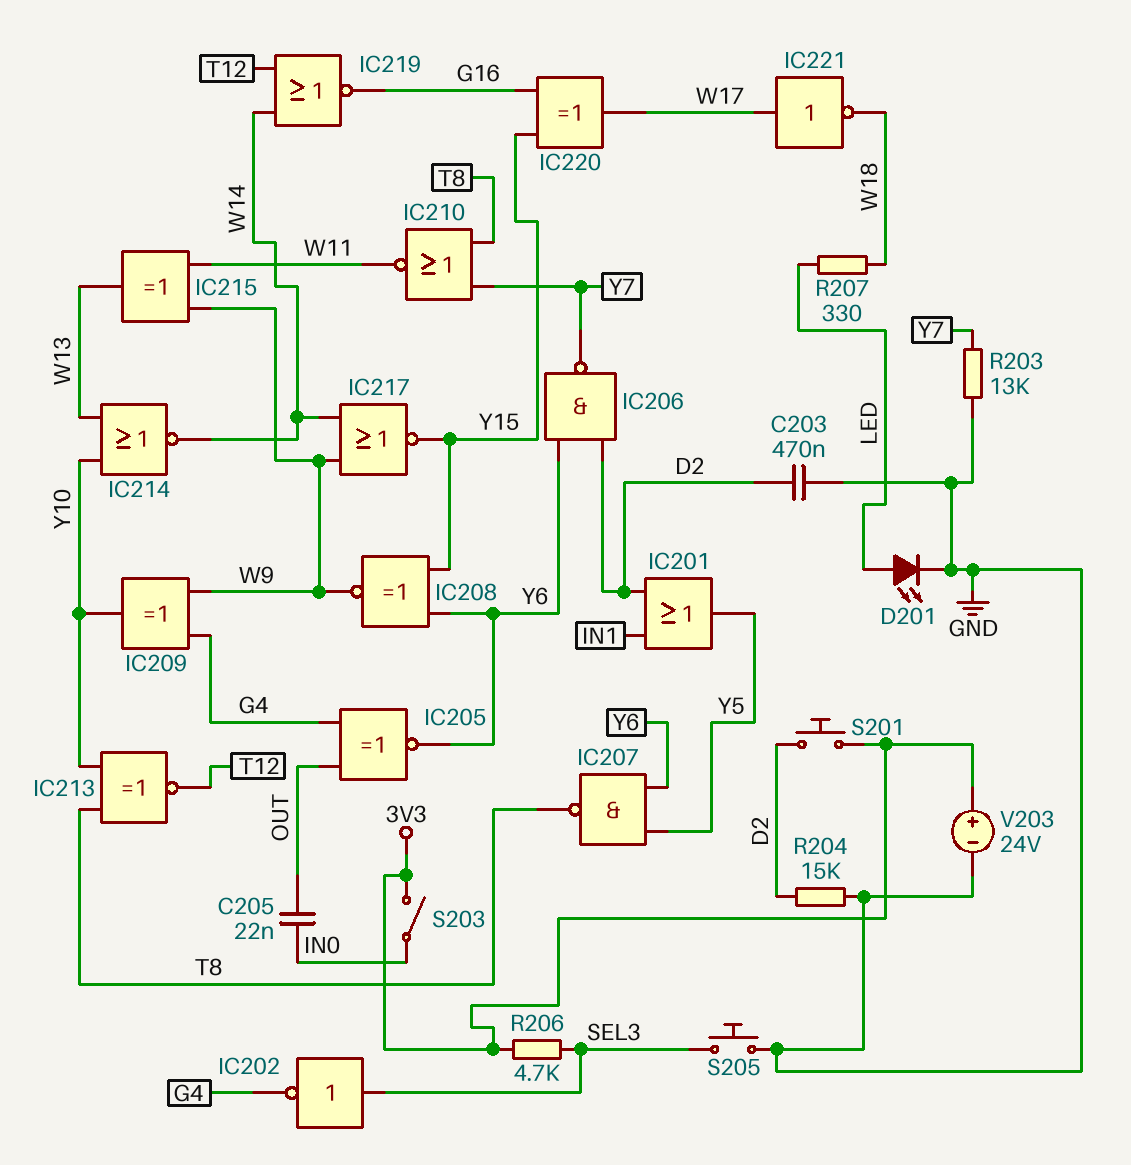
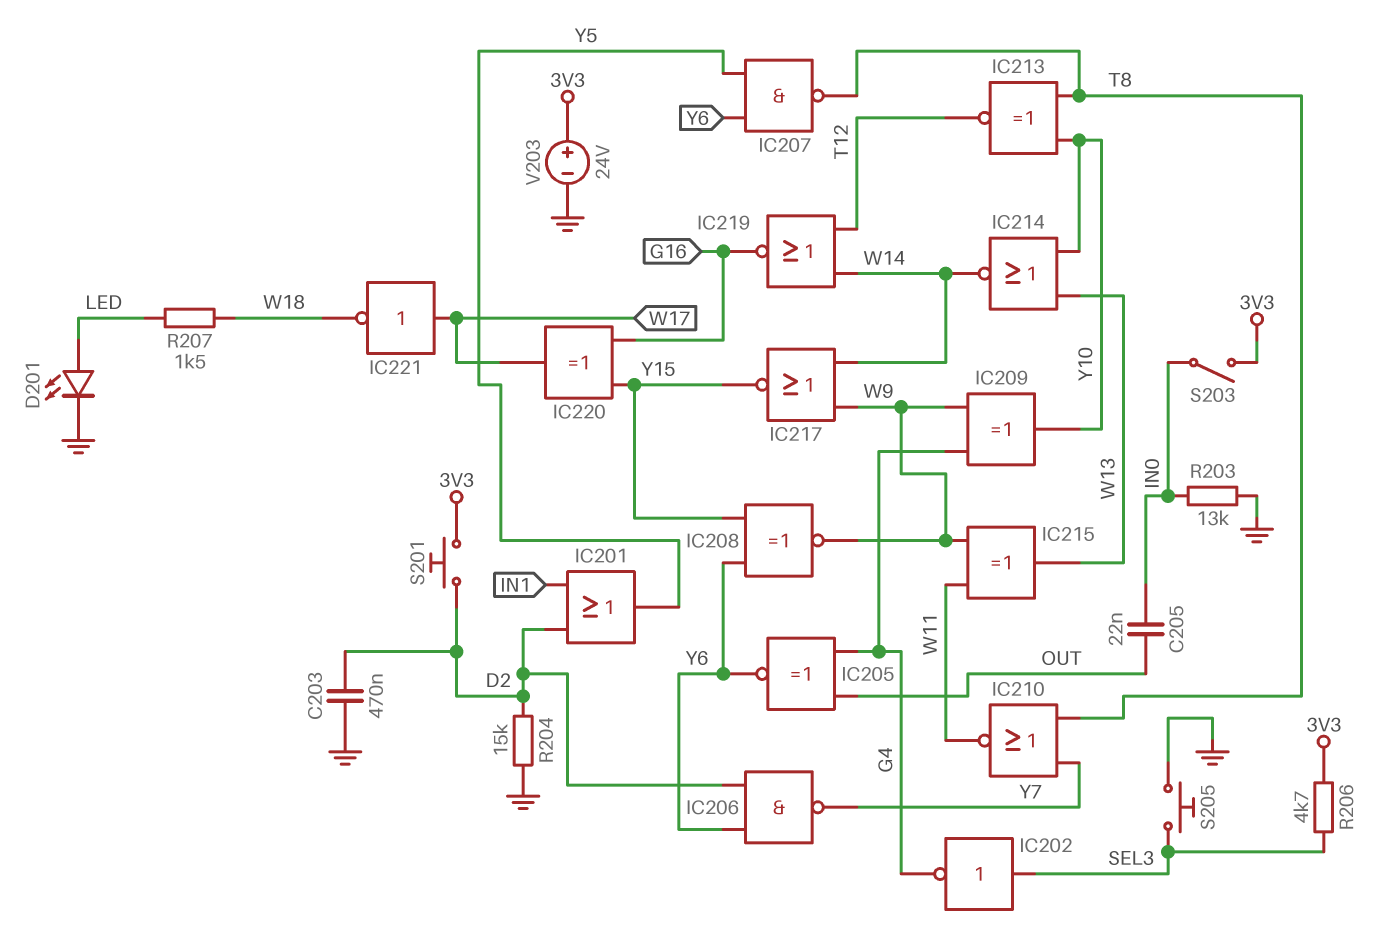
R203: 13k (GND, Y7) -> 13k (GND, IN0)
R207: 330 (LED, W18) -> 1.5k (LED, W18)

